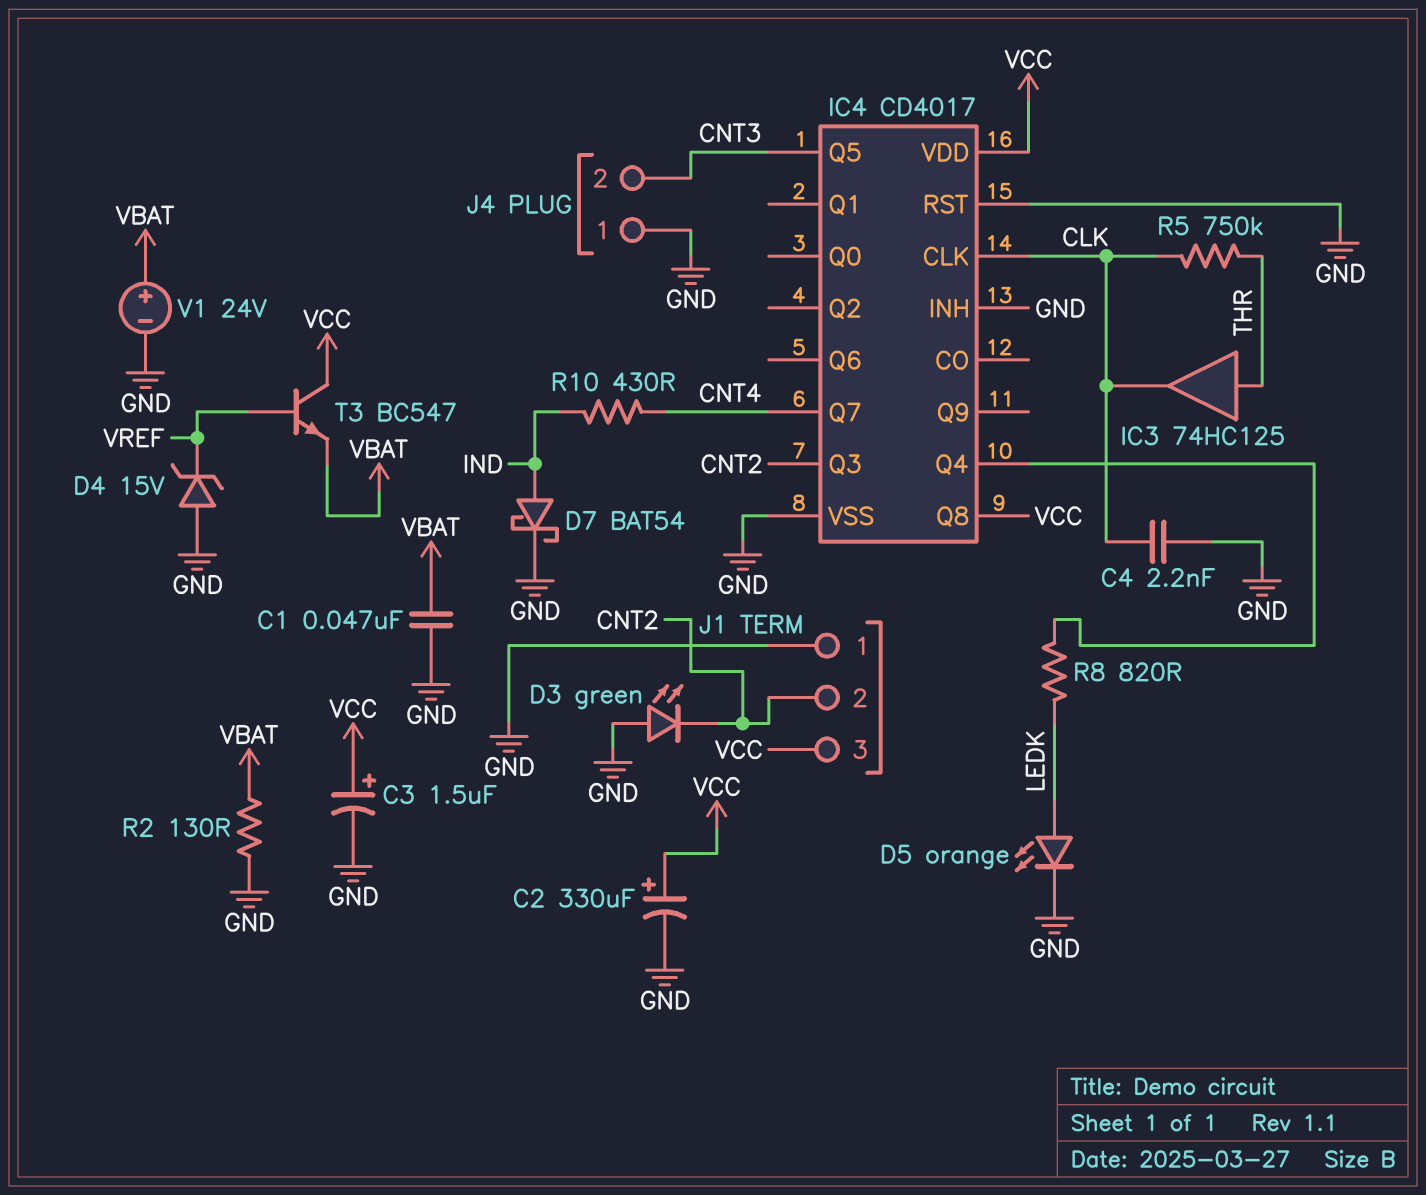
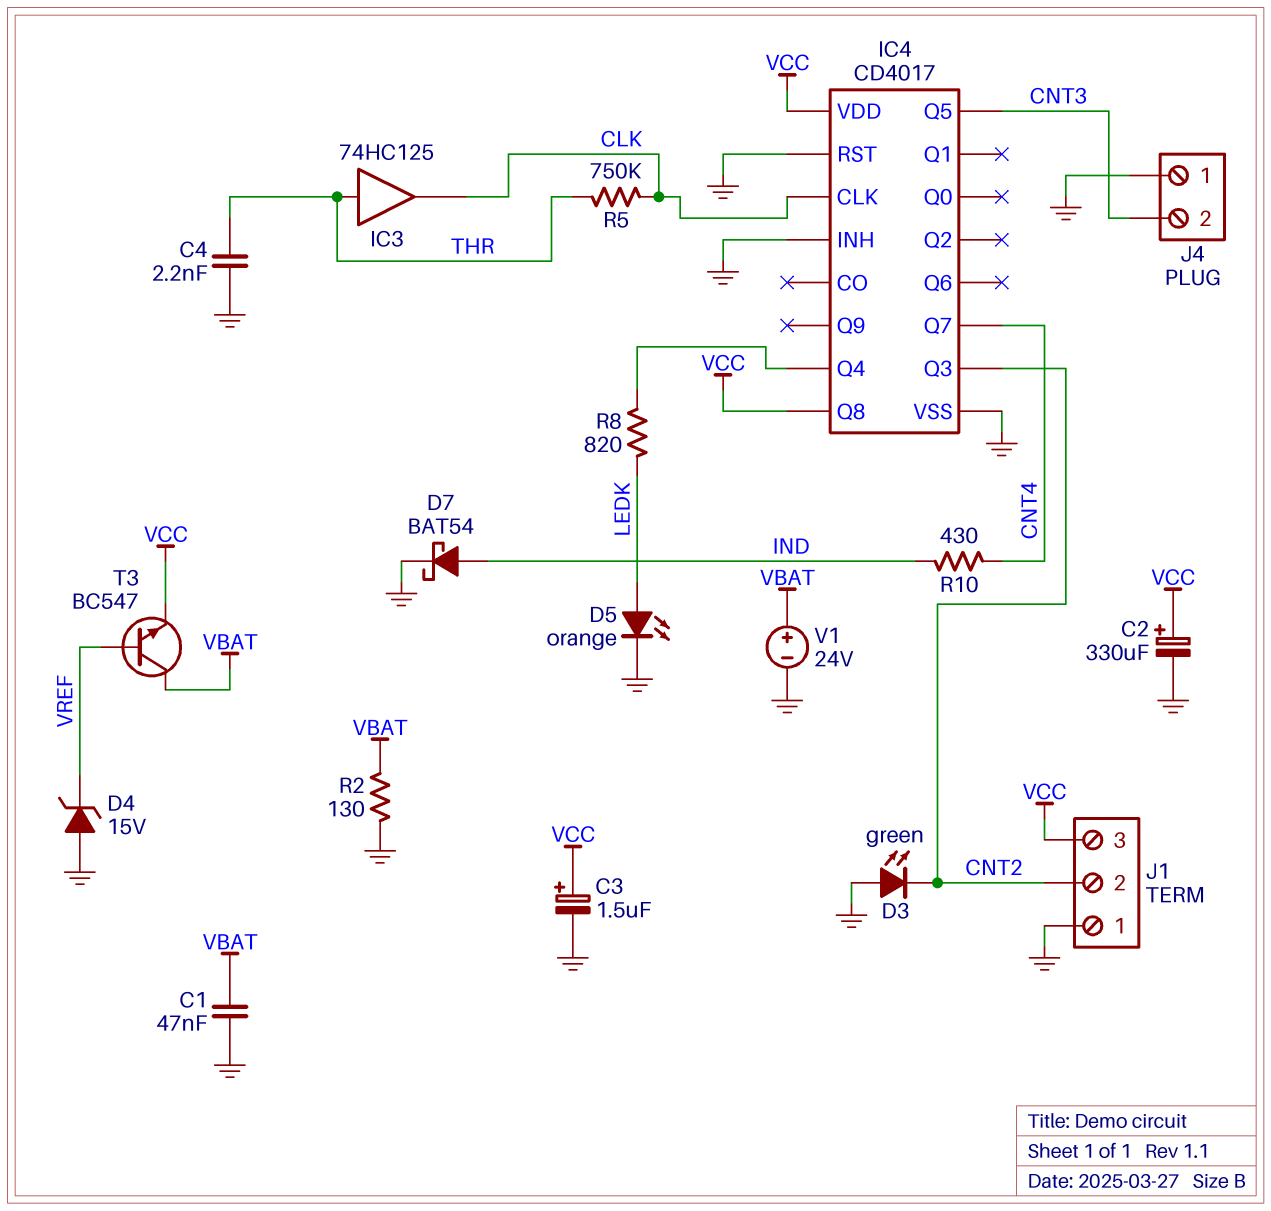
C4: 2.2nF (CLK, GND) -> 2.2nF (GND, THR)
T3: NPN BC547 (B VREF, C VCC, E VBAT) -> NPN BC547 (B VREF, C VBAT, E VCC)

